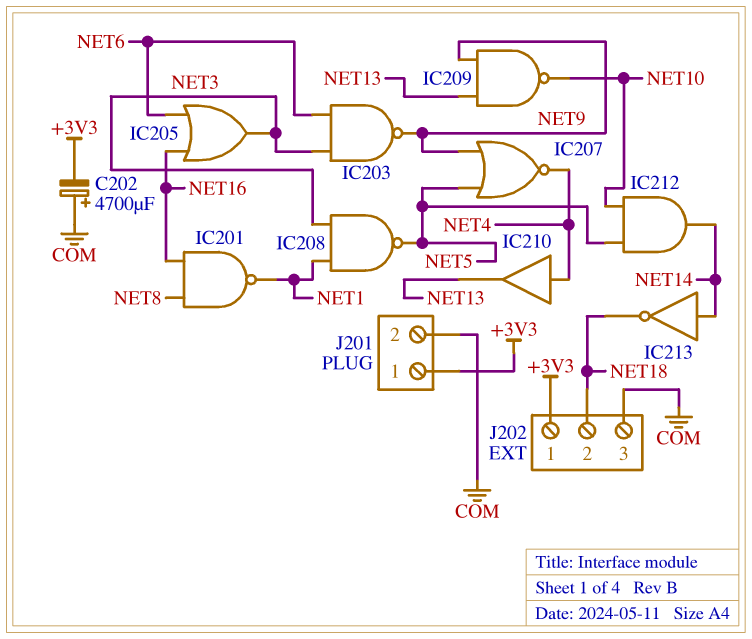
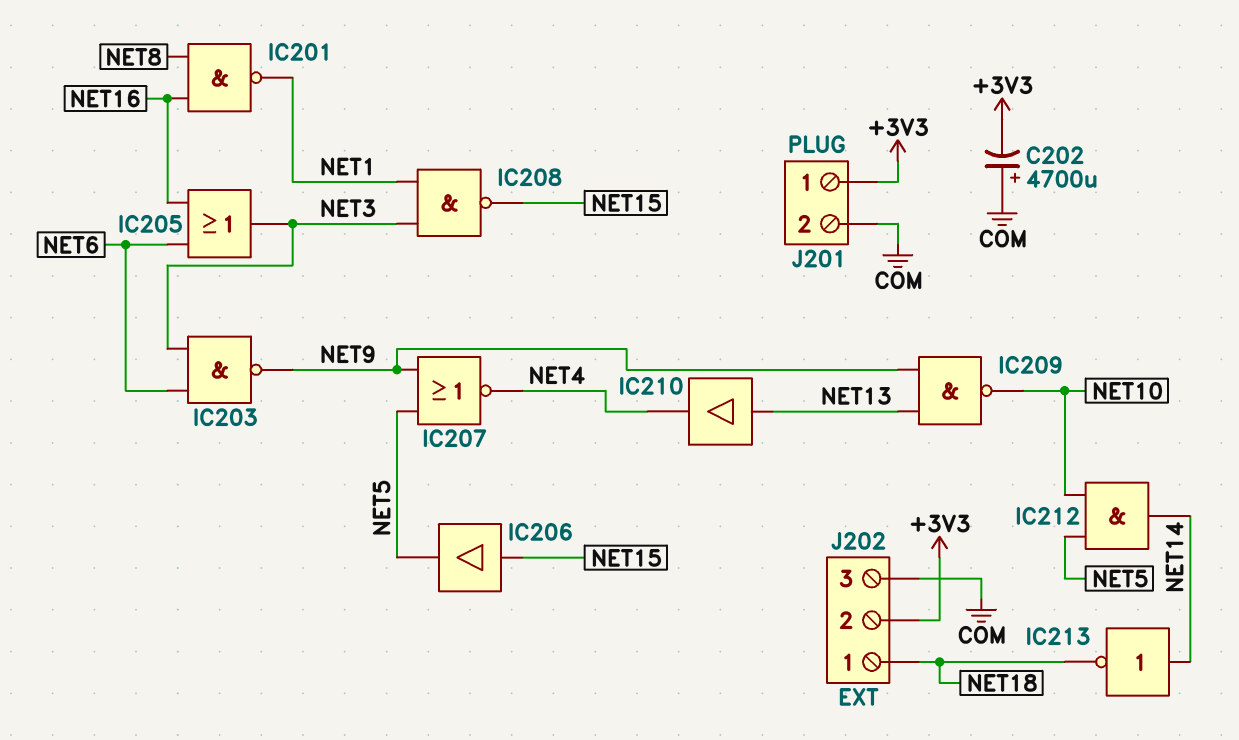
IC206: none -> buffer (in NET15, out NET5)
IC208: NAND (in NET1, in NET3, out NET5) -> NAND (in NET1, in NET3, out NET15)
IC210: buffer (in NET4, out NET13) -> buffer (in NET13, out NET4)
J202 pin 1: +3V3 -> NET18
J202 pin 2: NET18 -> +3V3

